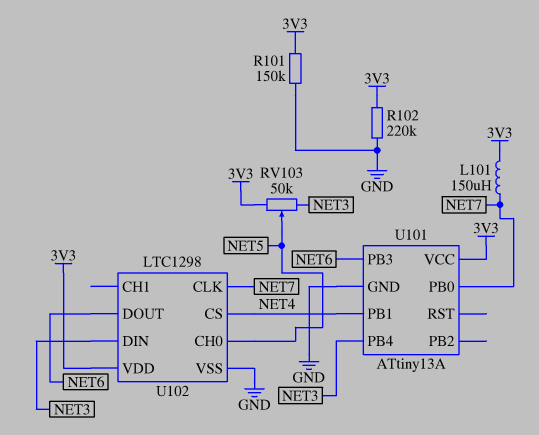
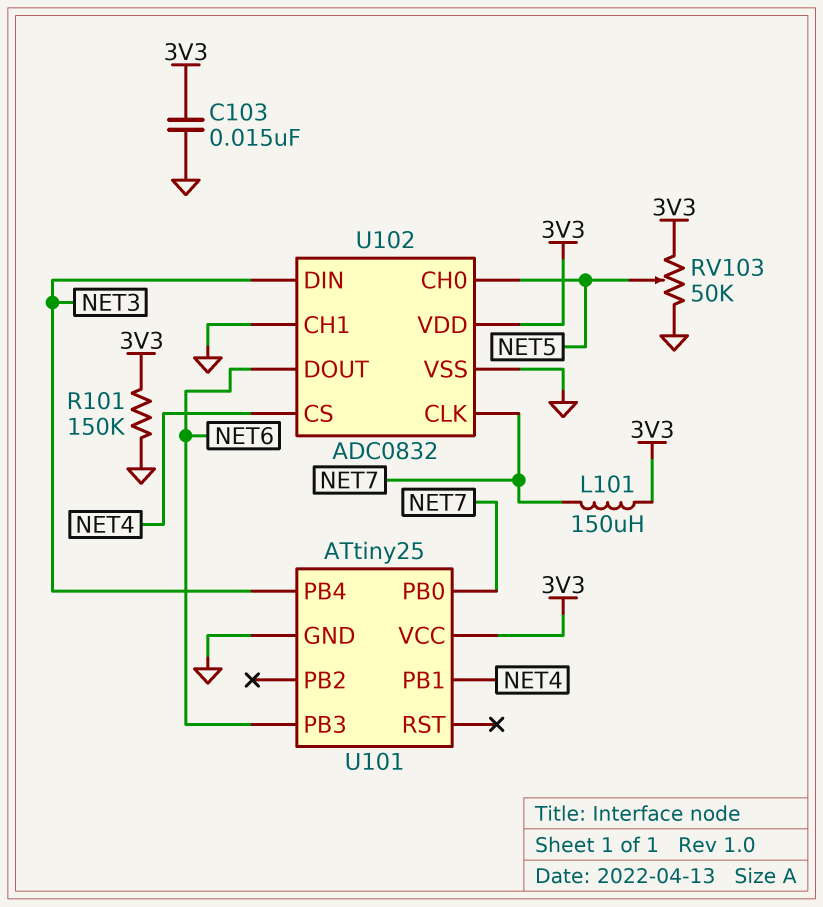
C103: none -> 15nF (3V3, GND)
R102: 220k (3V3, GND) -> none
RV103: 50k (3V3, NET3, wiper NET5) -> 50k (3V3, GND, wiper NET5)
U101: ATtiny13A -> ATtiny25
U102: LTC1298 -> ADC0832
U102 pin CH1: none -> GND

